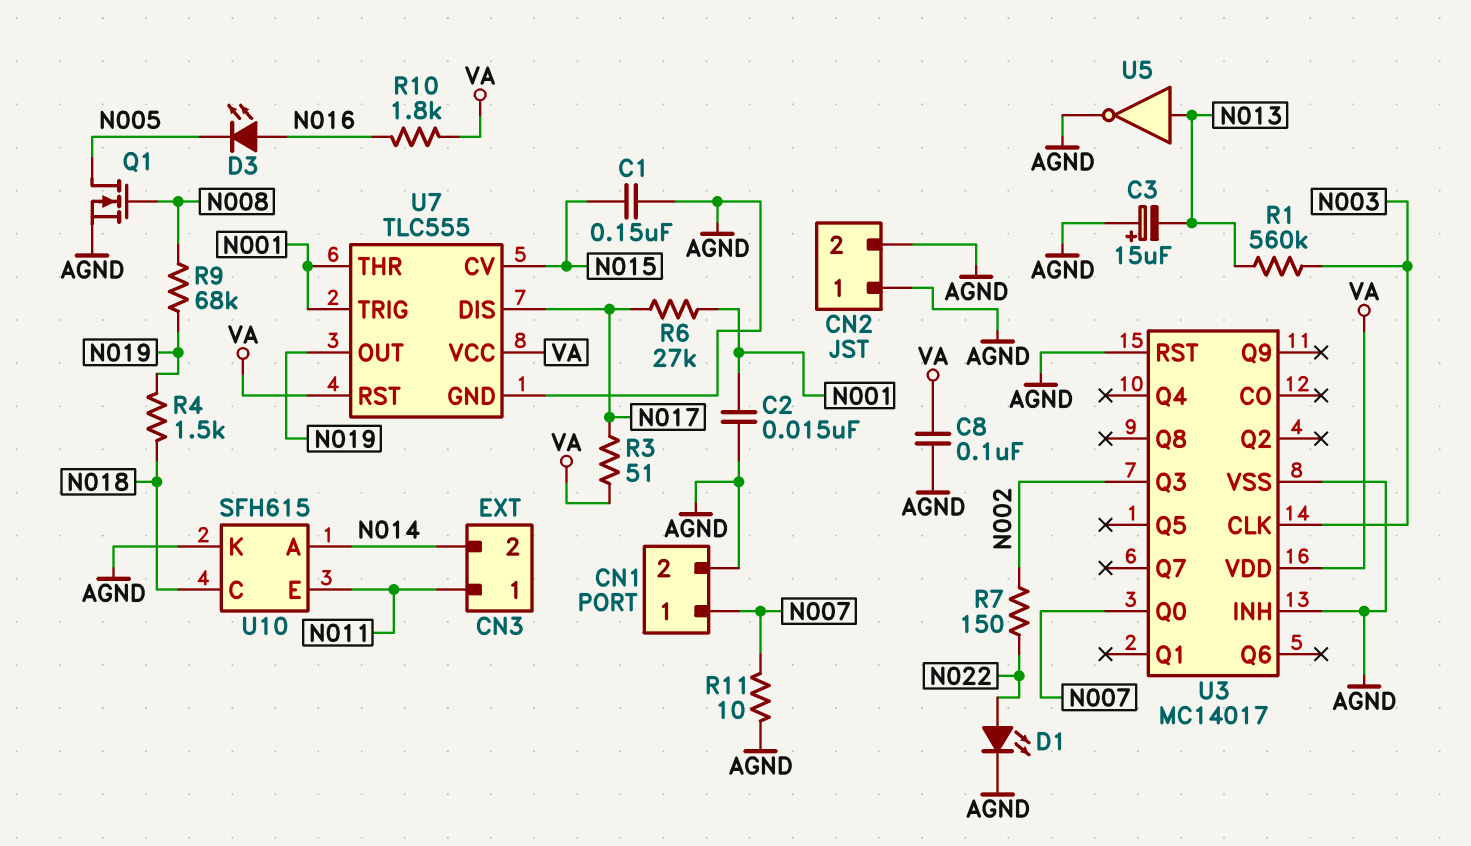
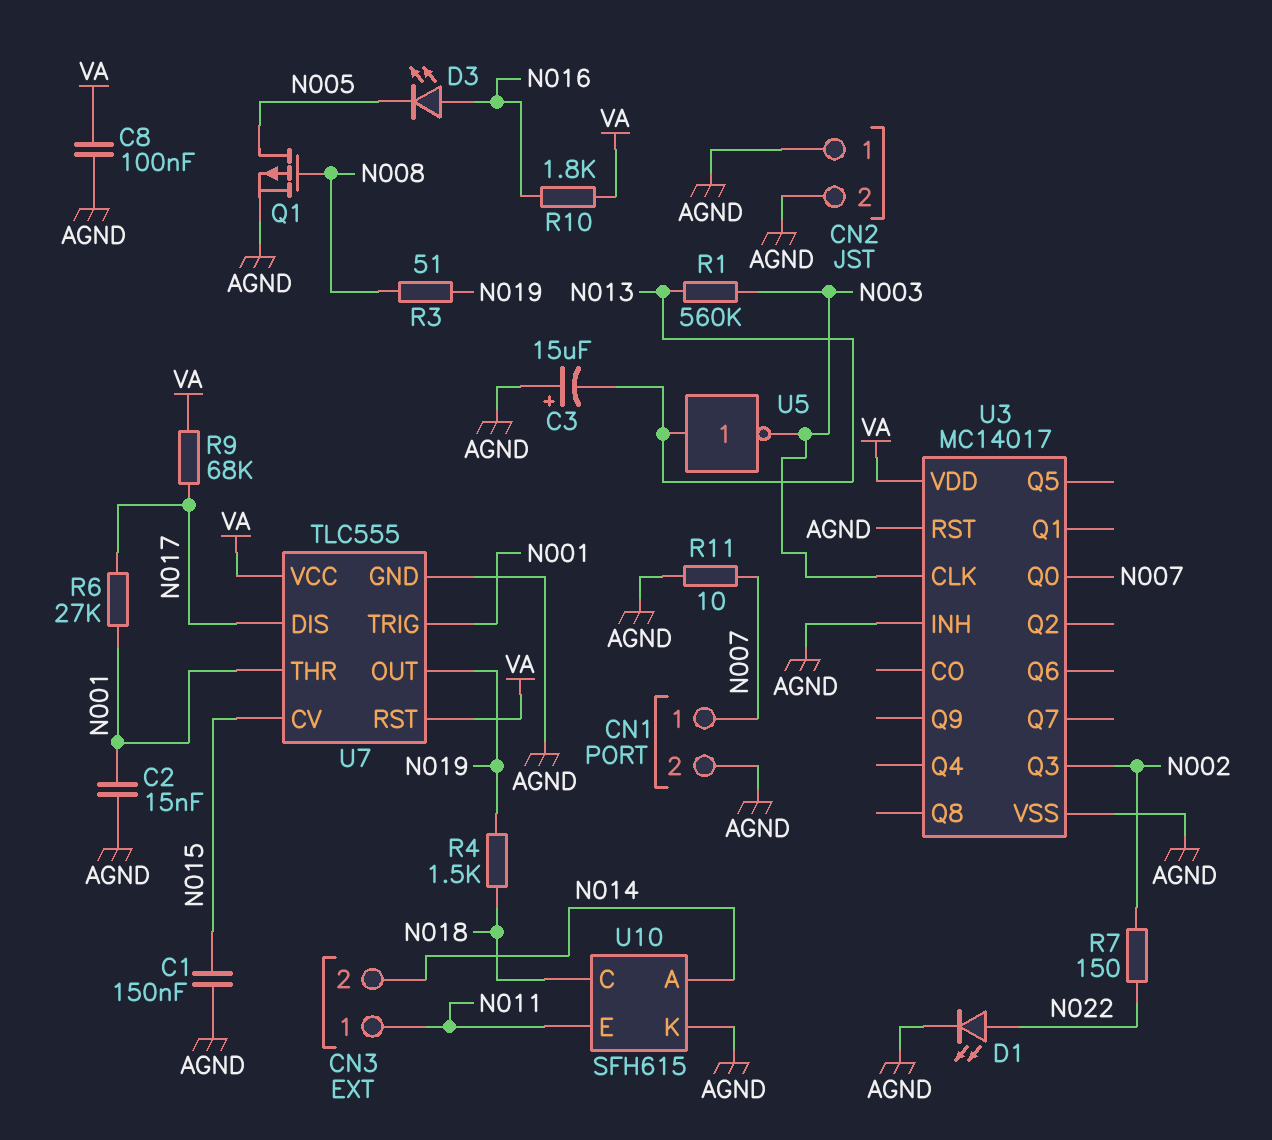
Q1: NMOS (G N008, D N005, S AGND) -> PMOS (G N008, D N005, S AGND)
R3: 51 (N017, VA) -> 51 (N008, N019)
R9: 68k (N008, N019) -> 68k (N017, VA)
U5: NOT (in N013, out AGND) -> NOT (in N013, out N003)

